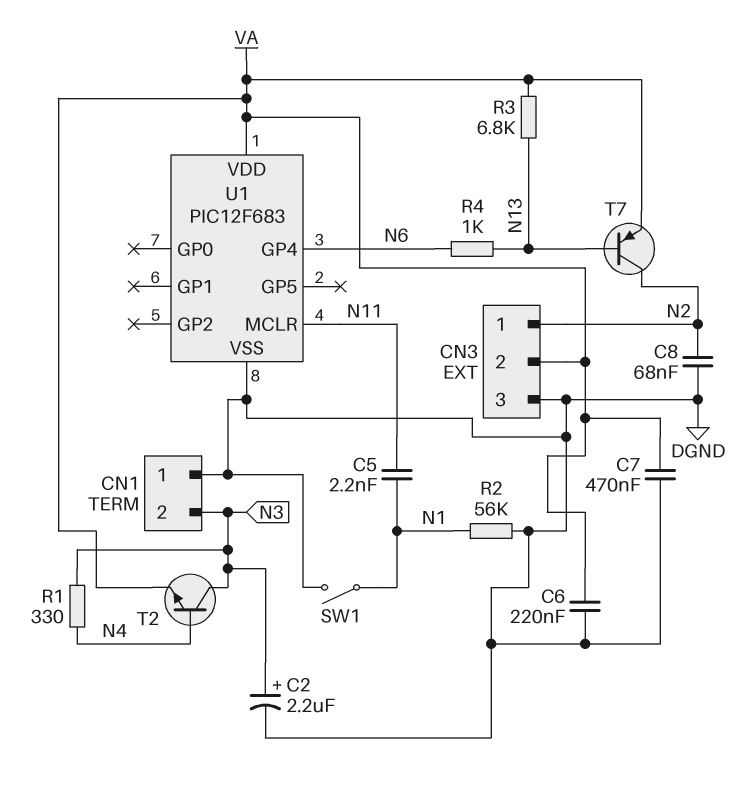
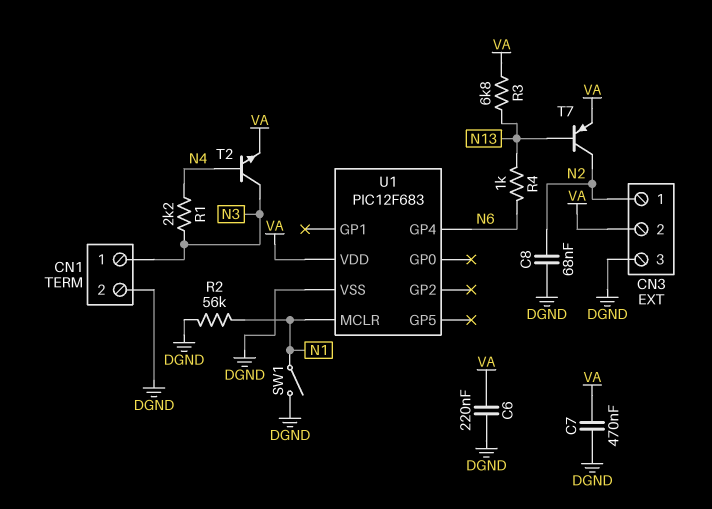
C2: 2.2uF (plus N3, minus DGND) -> none
C5: 2.2nF (N1, N11) -> none
CN1 pin 1: DGND -> N3
CN1 pin 2: N3 -> DGND
R1: 330 (N3, N4) -> 2.2k (N3, N4)
U1 pin MCLR: N11 -> N1

